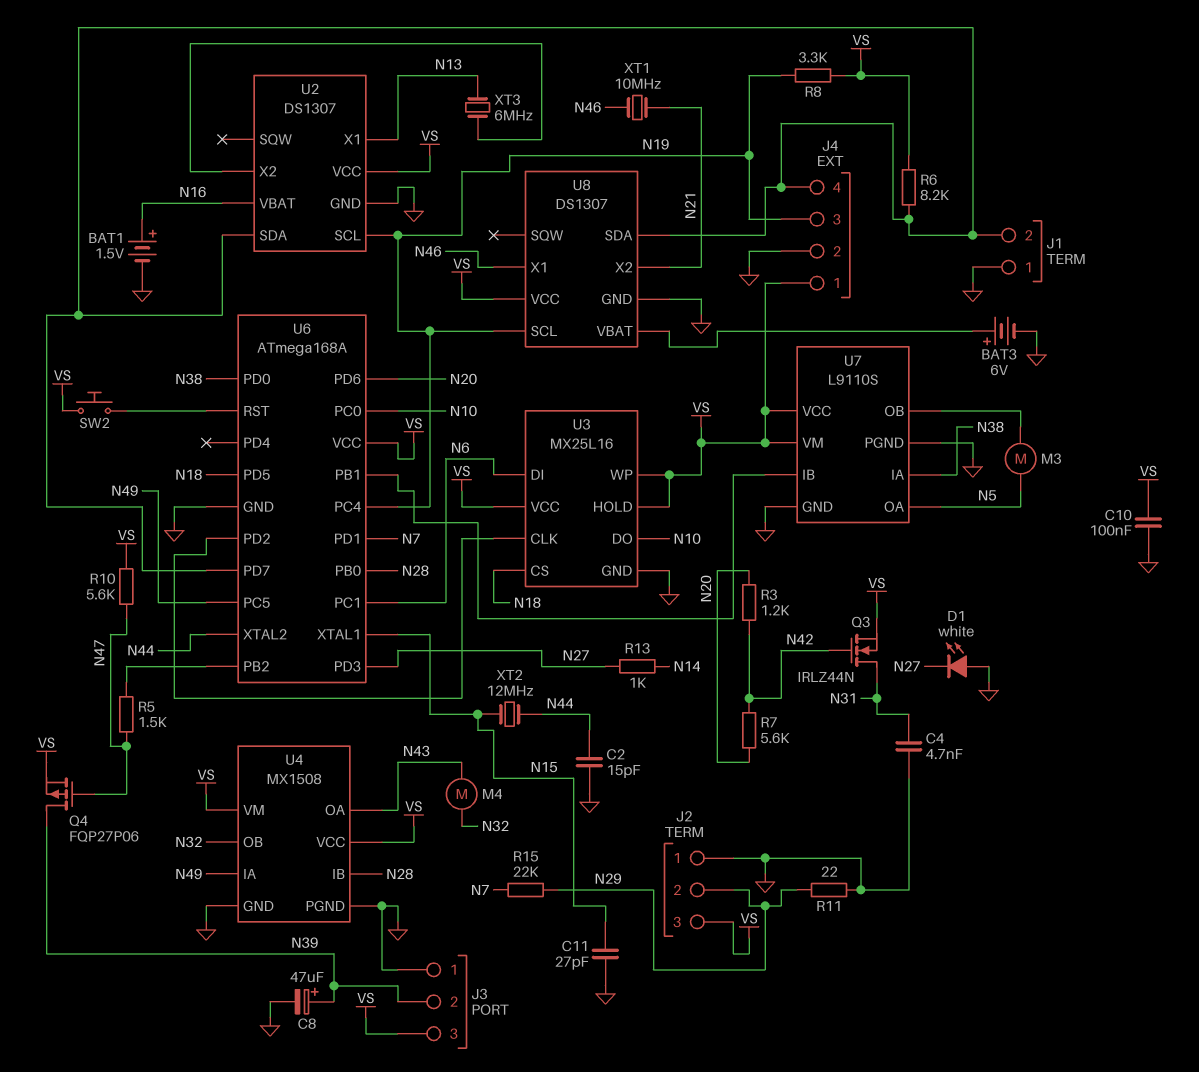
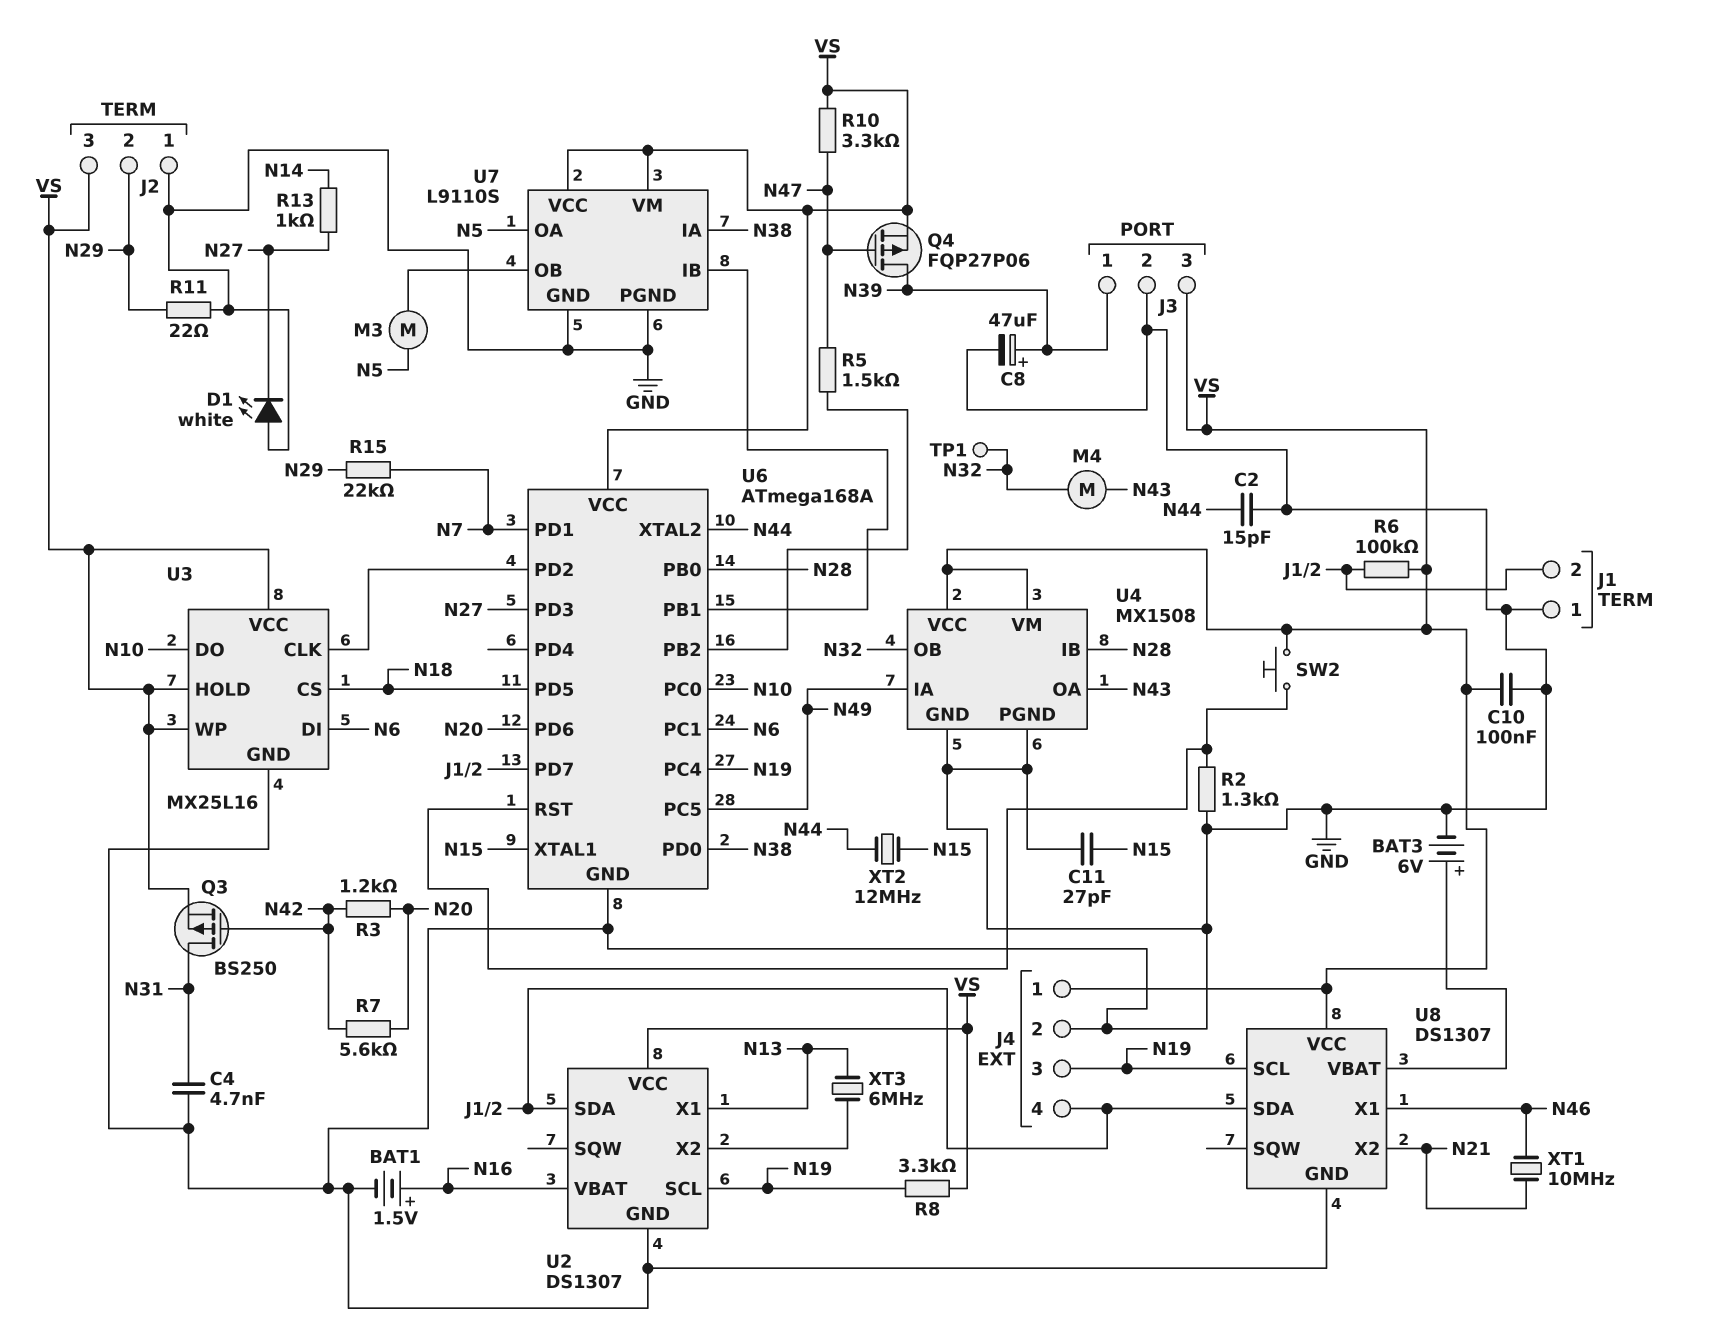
J3 pin 1: GND -> N39
J3 pin 2: N39 -> GND
Q3: NMOS IRLZ44N (G N42, D N31, S VS) -> PMOS BS250 (G N42, D N31, S VS)
R2: none -> 1.3k (GND, U6/RST)
R6: 8.2k (J1/2, VS) -> 100k (J1/2, VS)
R10: 5.6k (N47, VS) -> 3.3k (N47, VS)
TP1: none -> test point (N32)

